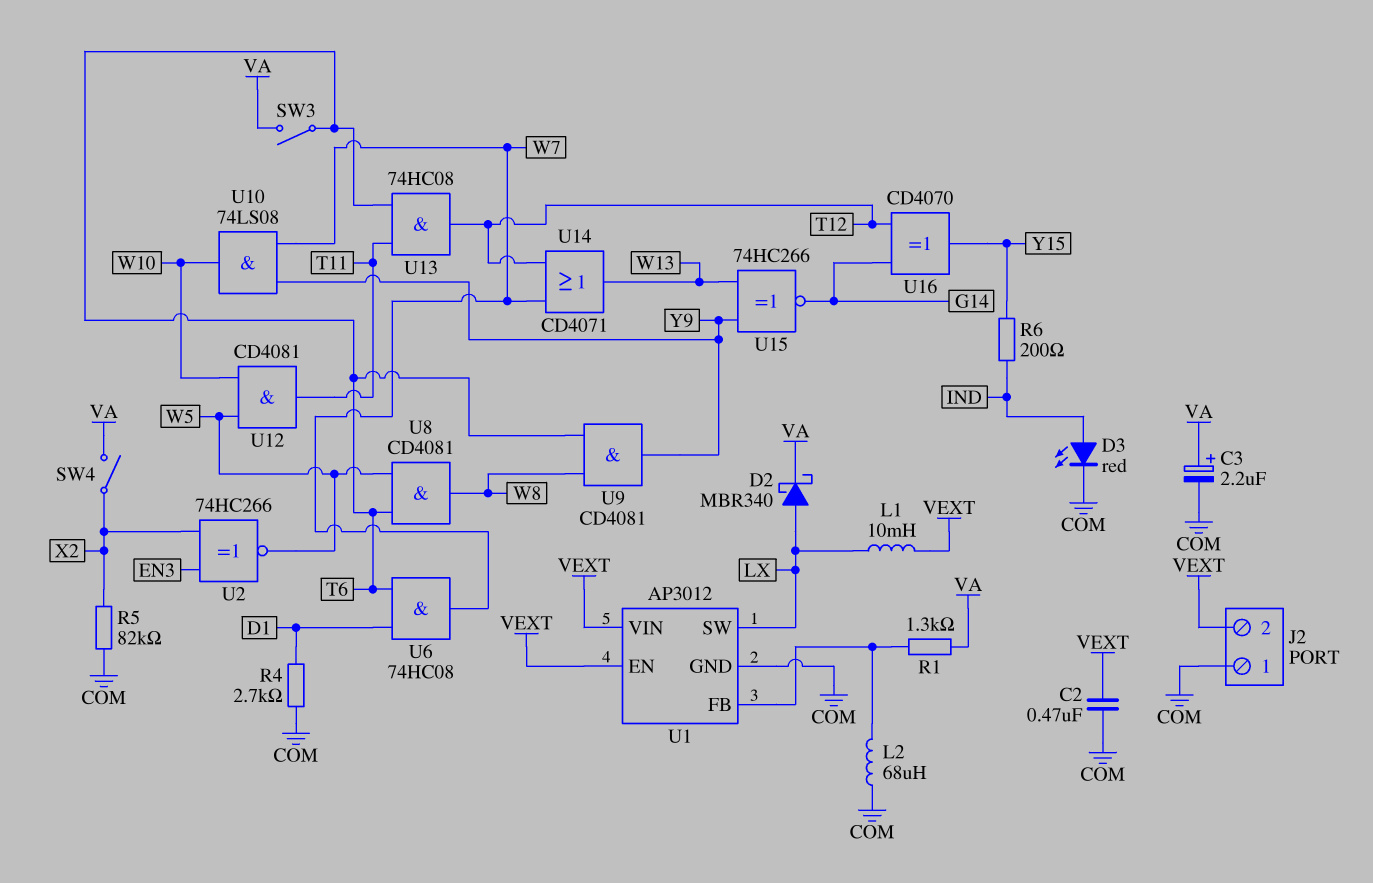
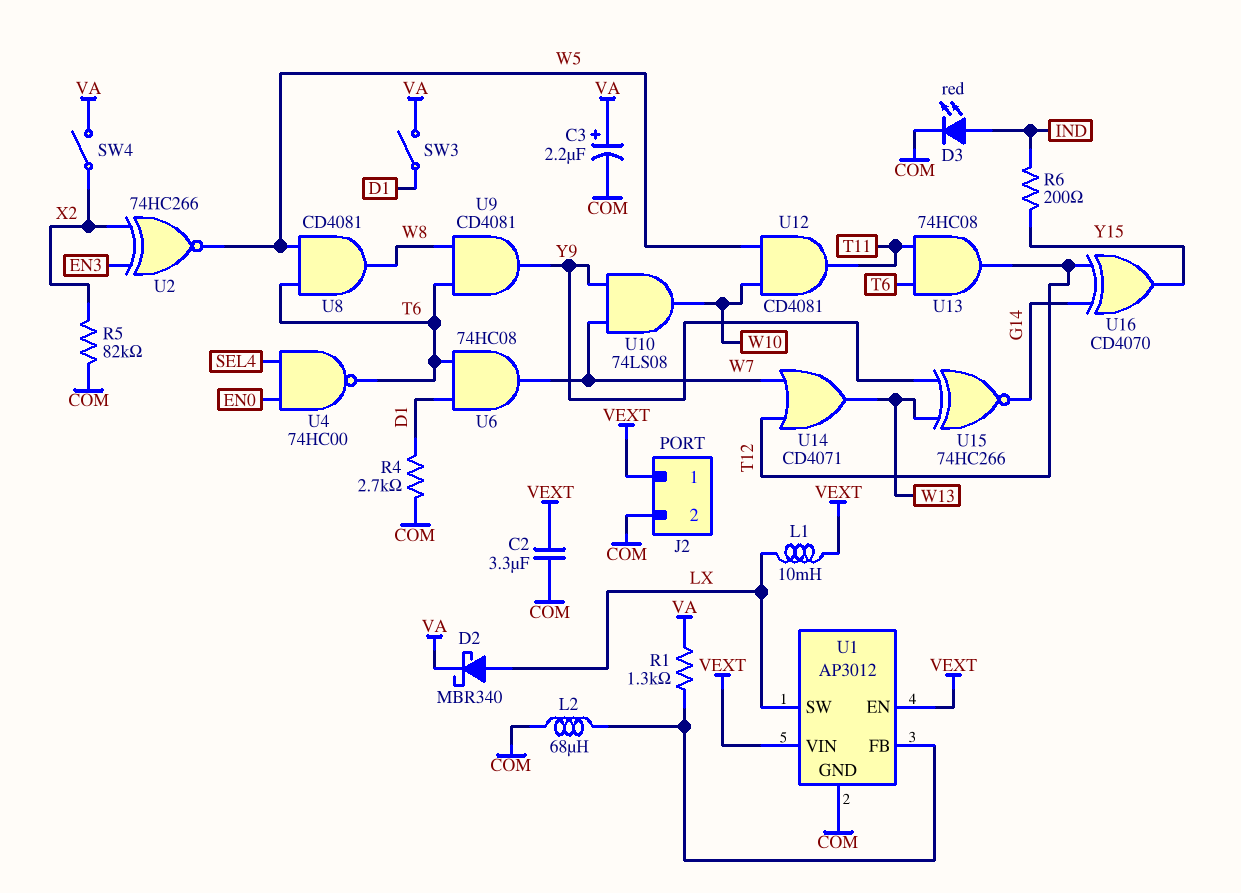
C2: 470nF (COM, VEXT) -> 3.3uF (COM, VEXT)
J2 pin 1: COM -> VEXT
J2 pin 2: VEXT -> COM
SW3: switch (T6, VA) -> switch (D1, VA)
U4: none -> NAND 74HC00 (in EN0, in SEL4, out T6)

